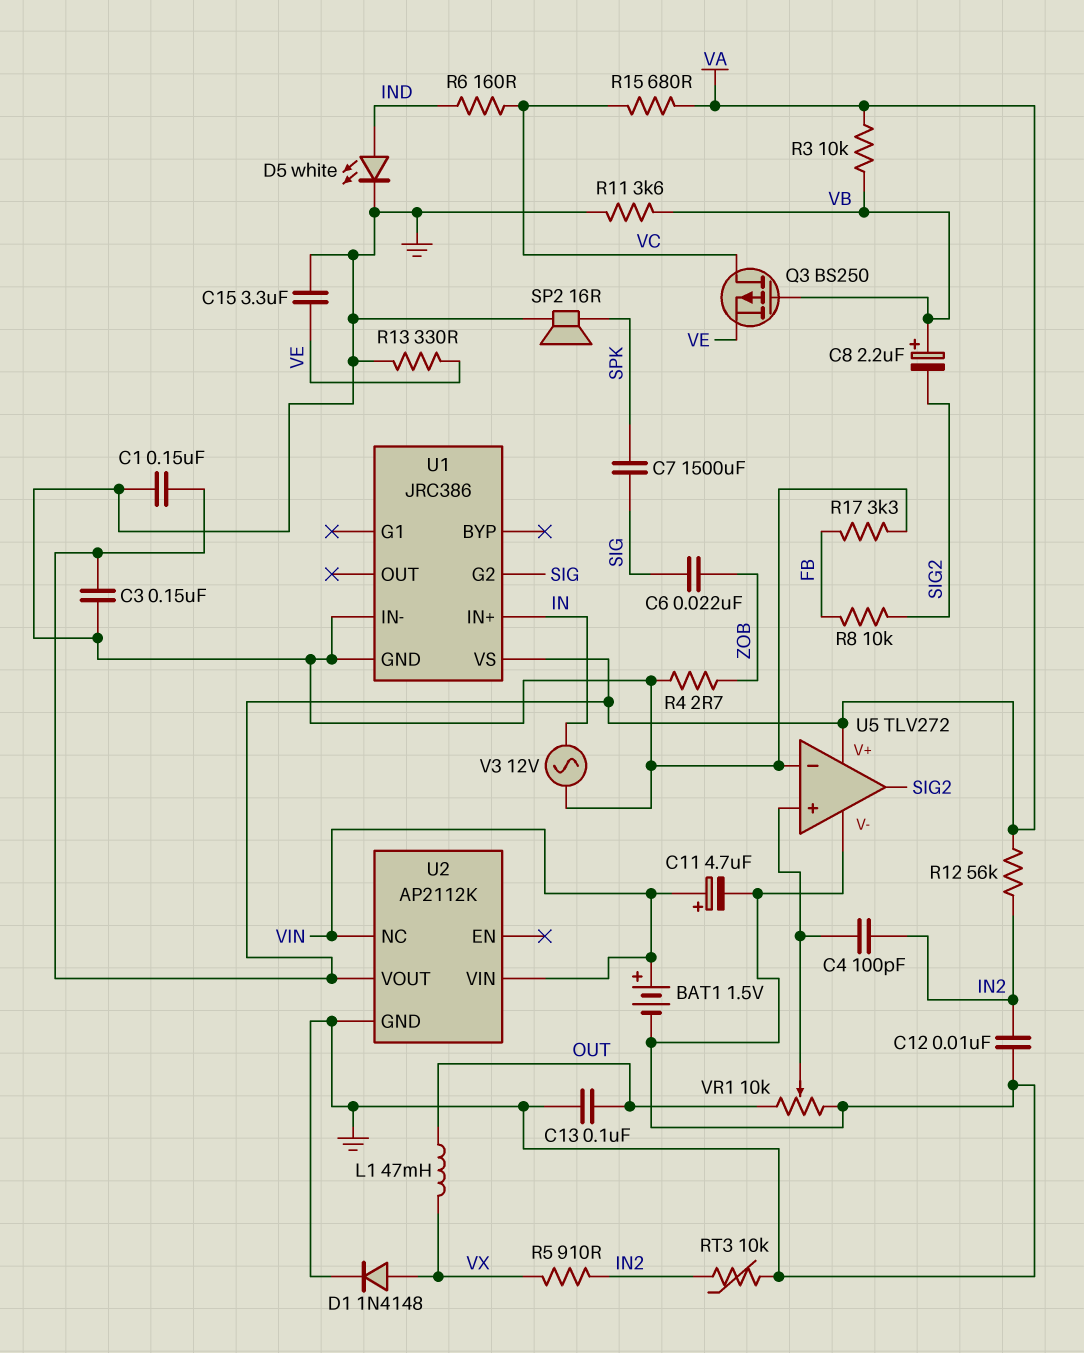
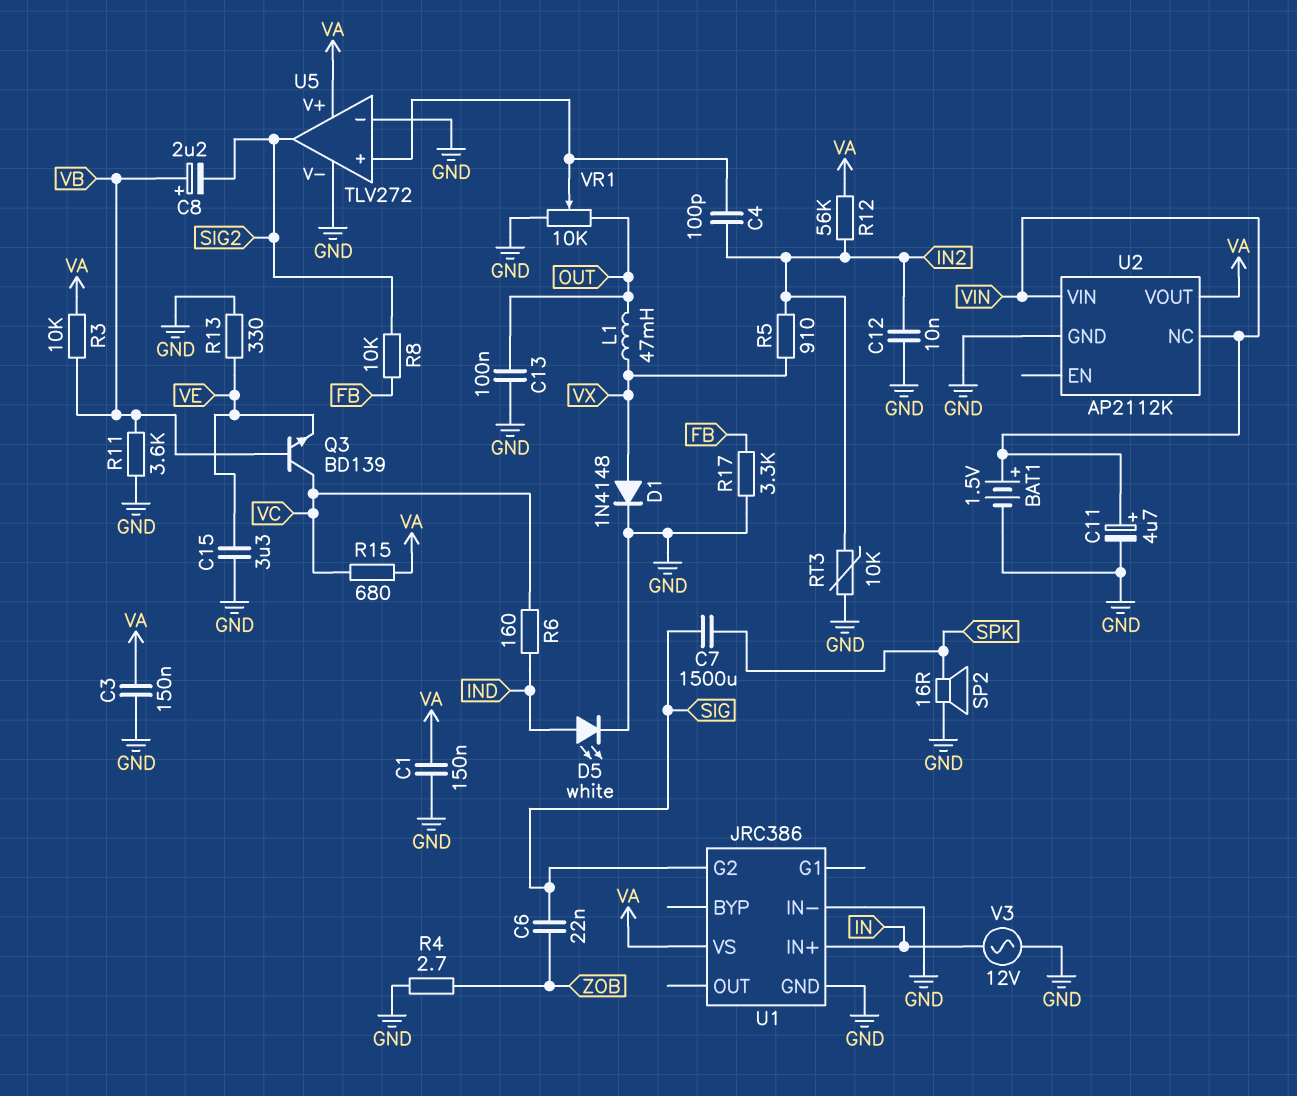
Q3: PMOS BS250 (G VB, D VC, S VE) -> NPN BD139 (B VB, C VC, E VE)

